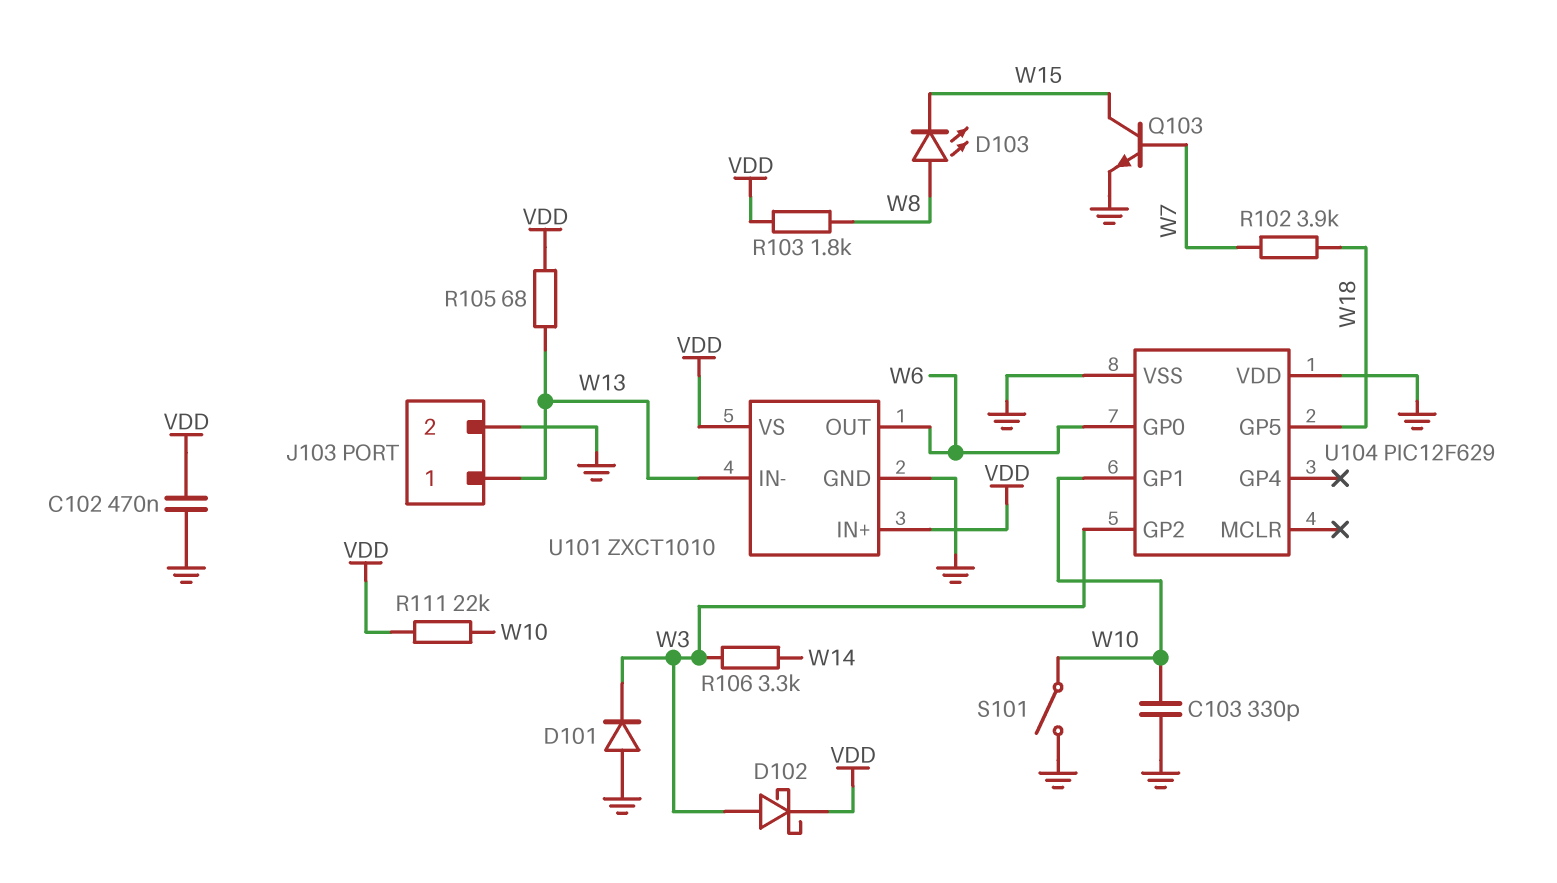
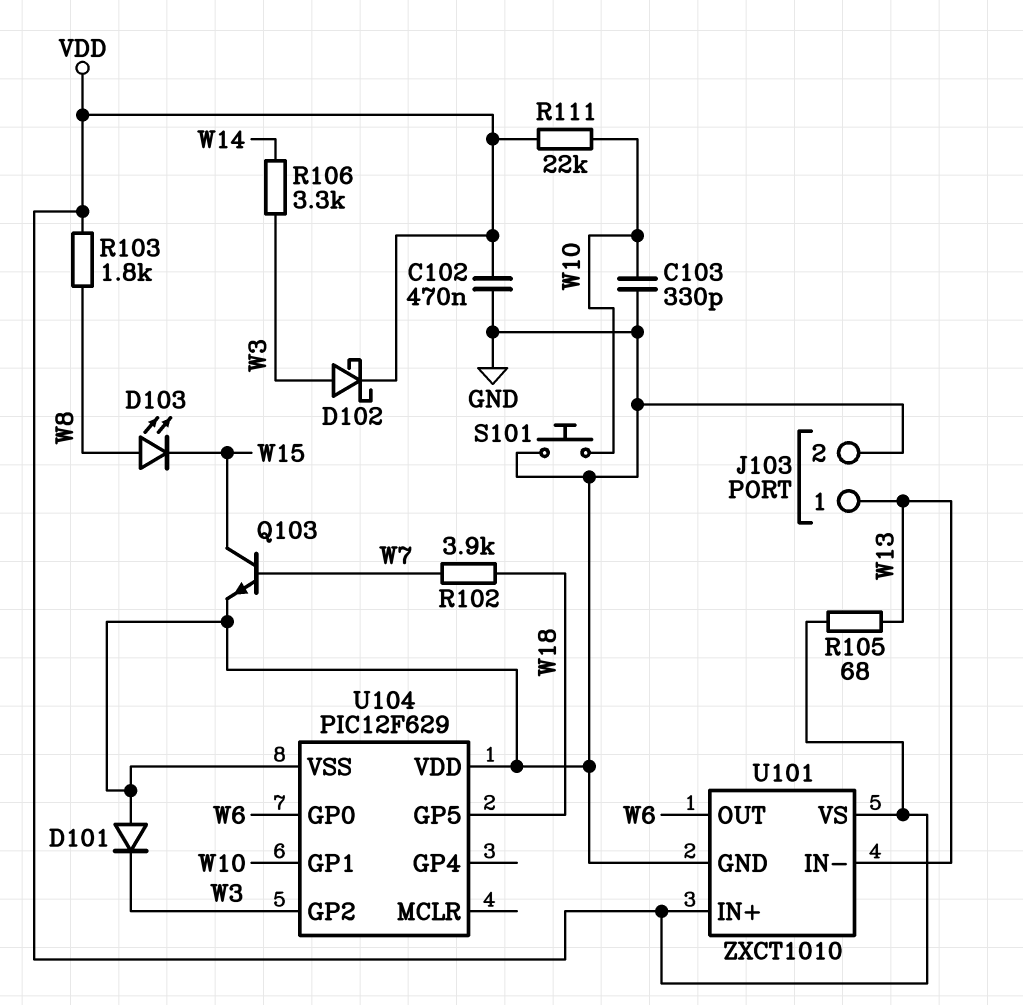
S101: switch (GND, W10) -> button (GND, W10)

